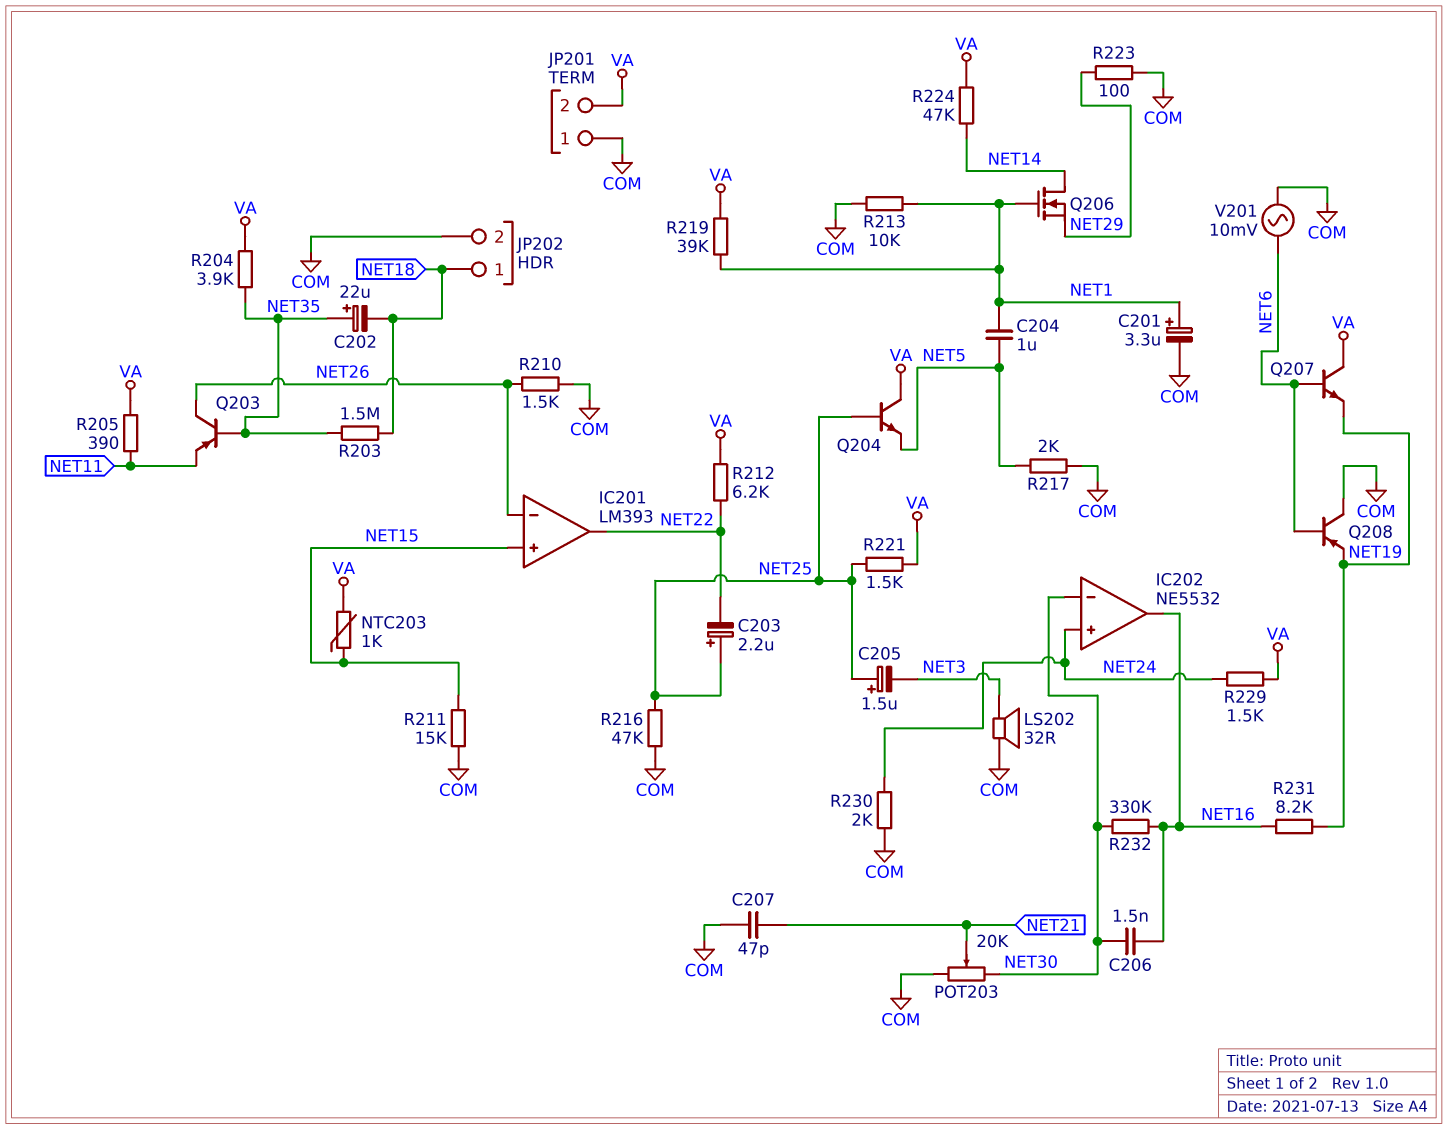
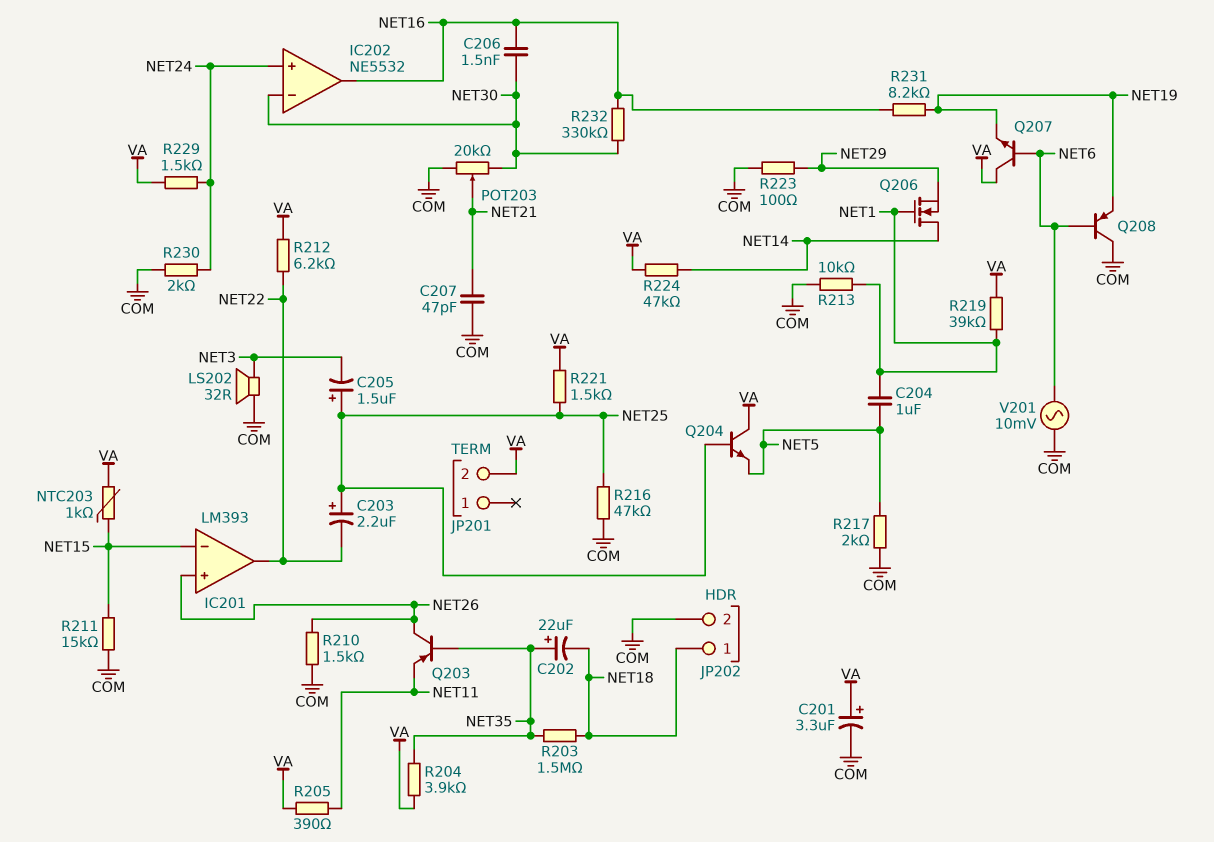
C201: 3.3uF (plus NET1, minus COM) -> 3.3uF (plus VA, minus COM)
IC201 pin in+: NET15 -> NET26
IC201 pin in-: NET26 -> NET15
JP201 pin 1: COM -> none

